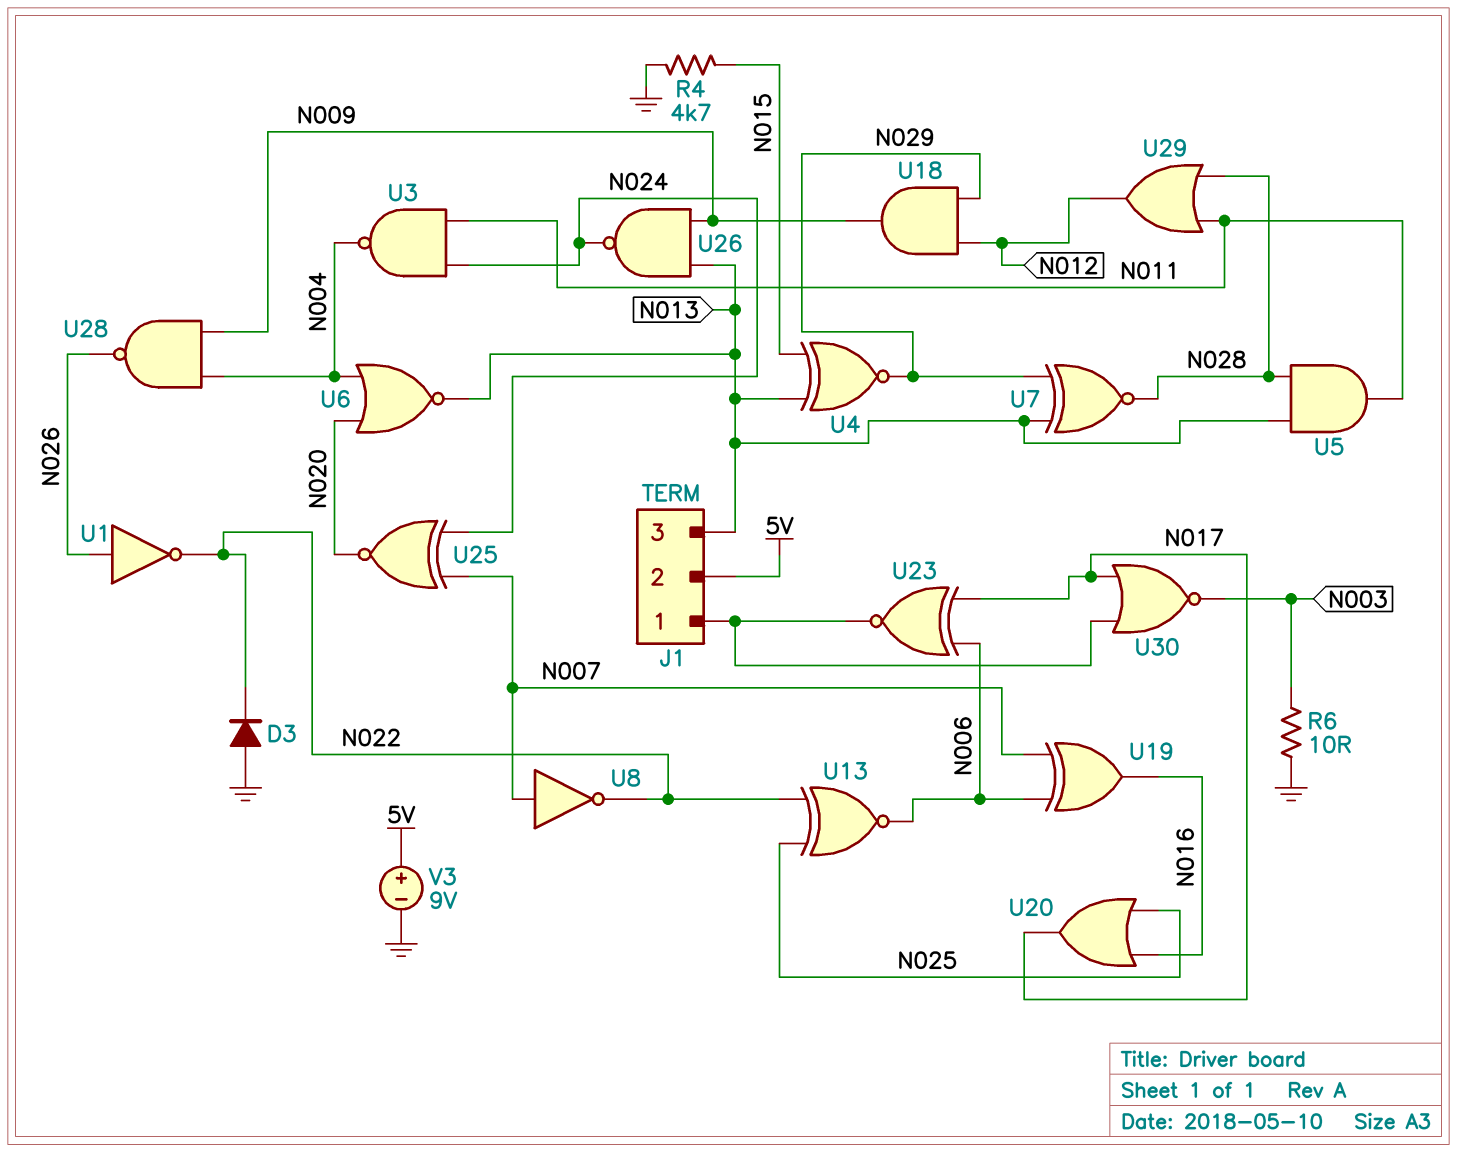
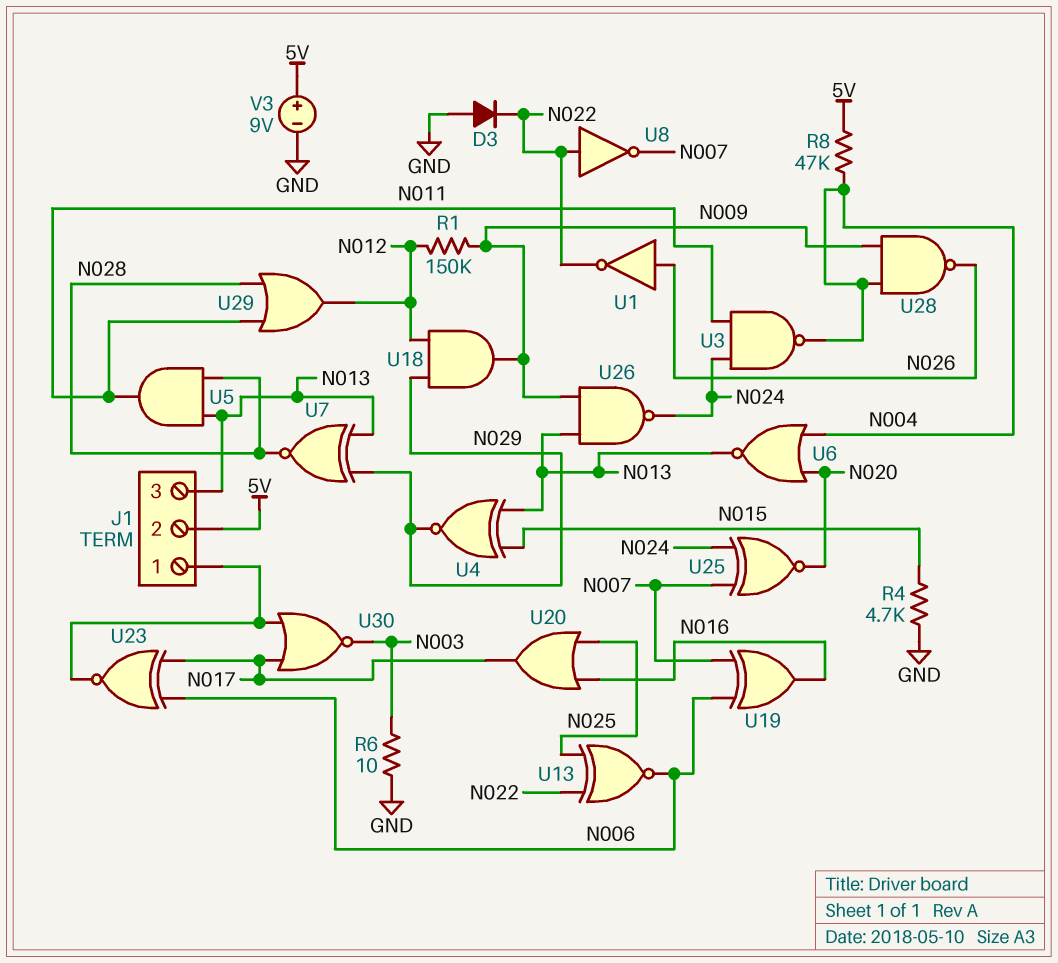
R1: none -> 150k (N009, N012)
R8: none -> 47k (5V, N004)
U8: NOT (in N007, out N022) -> NOT (in N022, out N007)

